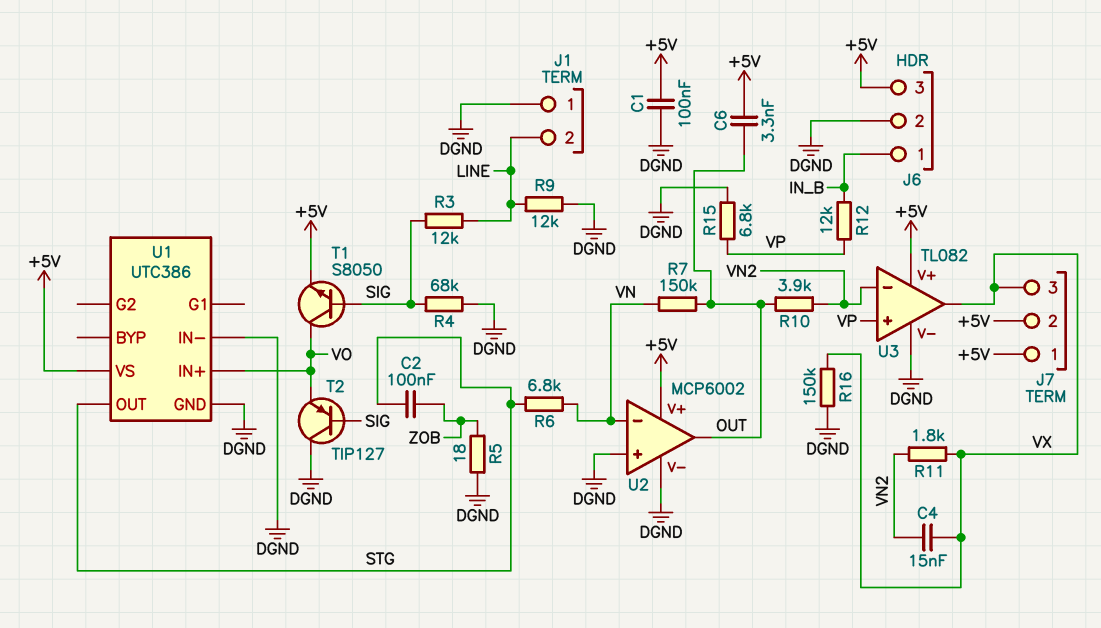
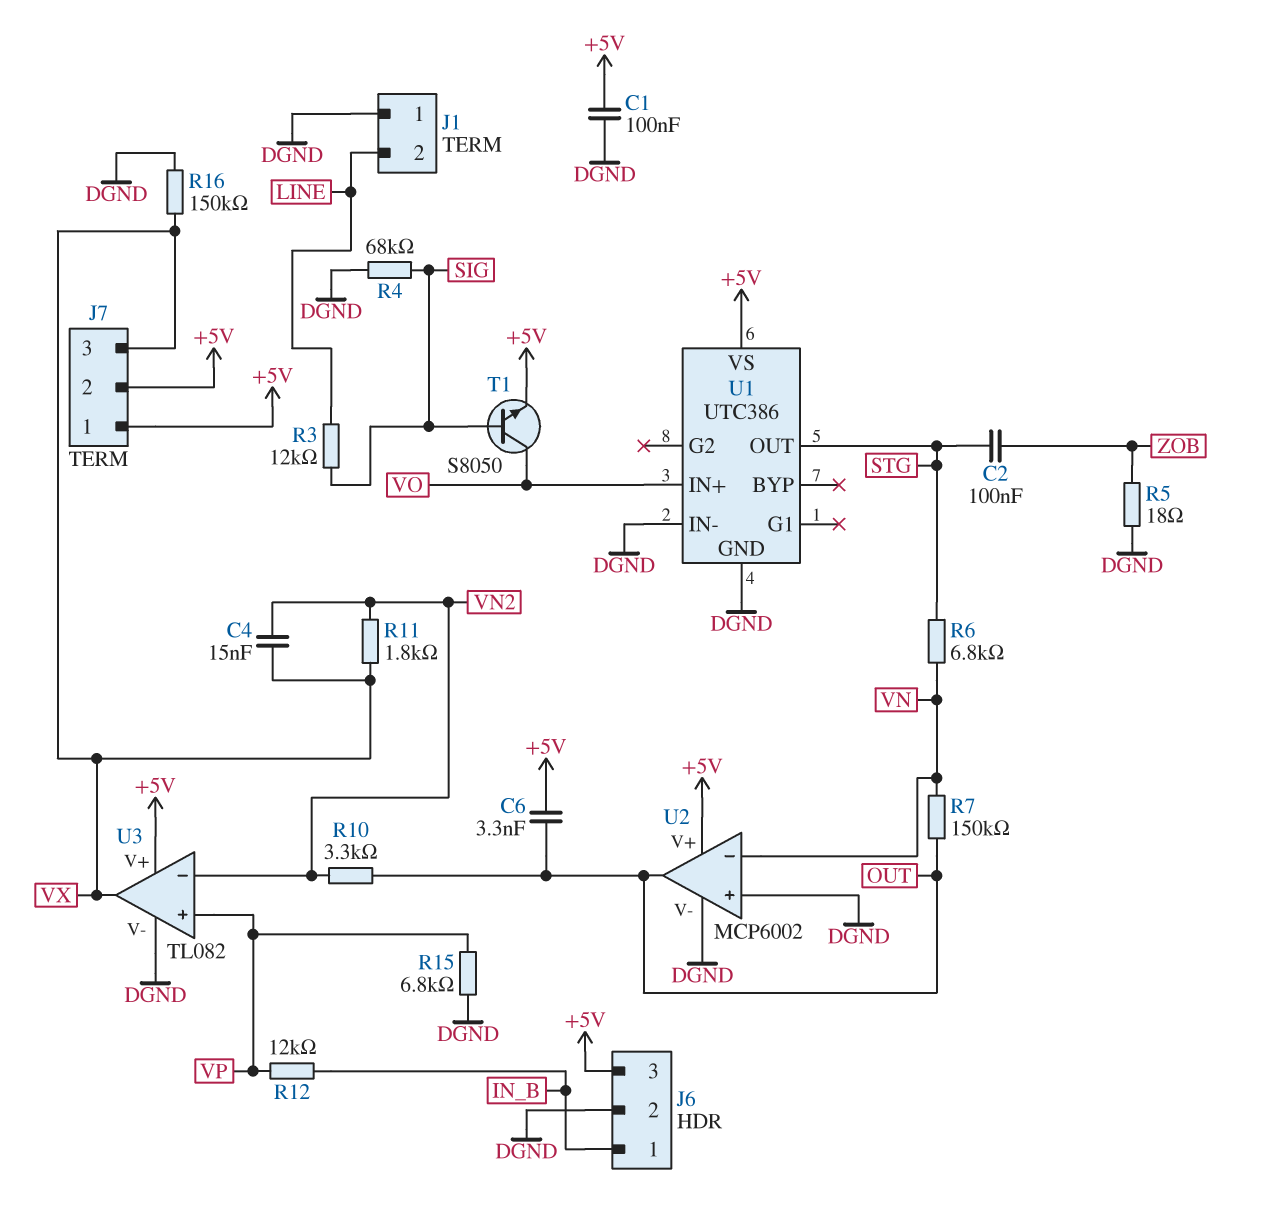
R9: 12k (DGND, LINE) -> none
R10: 3.9k (OUT, VN2) -> 3.3k (OUT, VN2)
T2: PNP TIP127 (B SIG, C DGND, E VO) -> none

